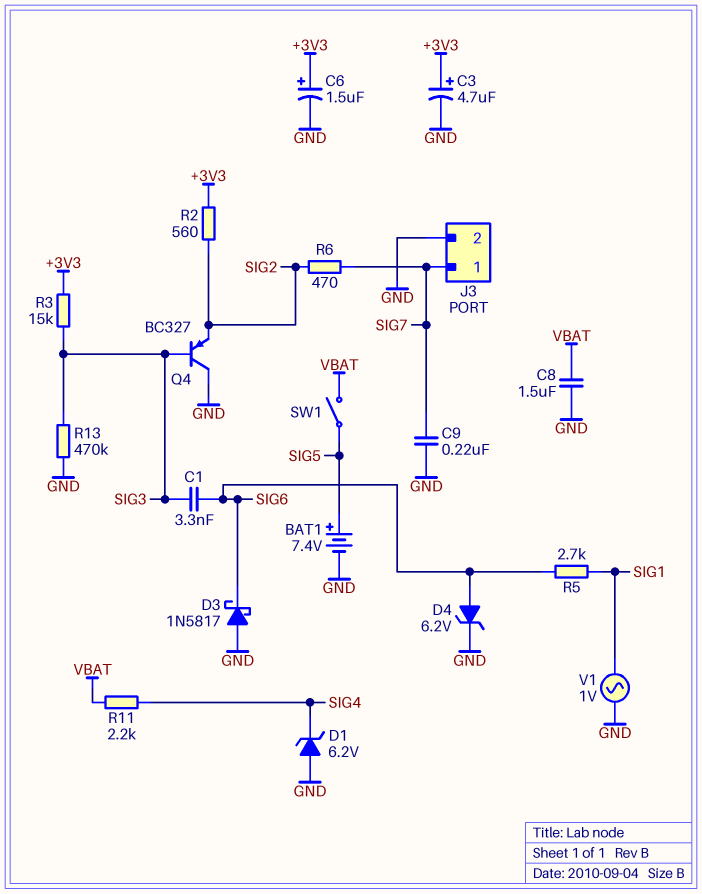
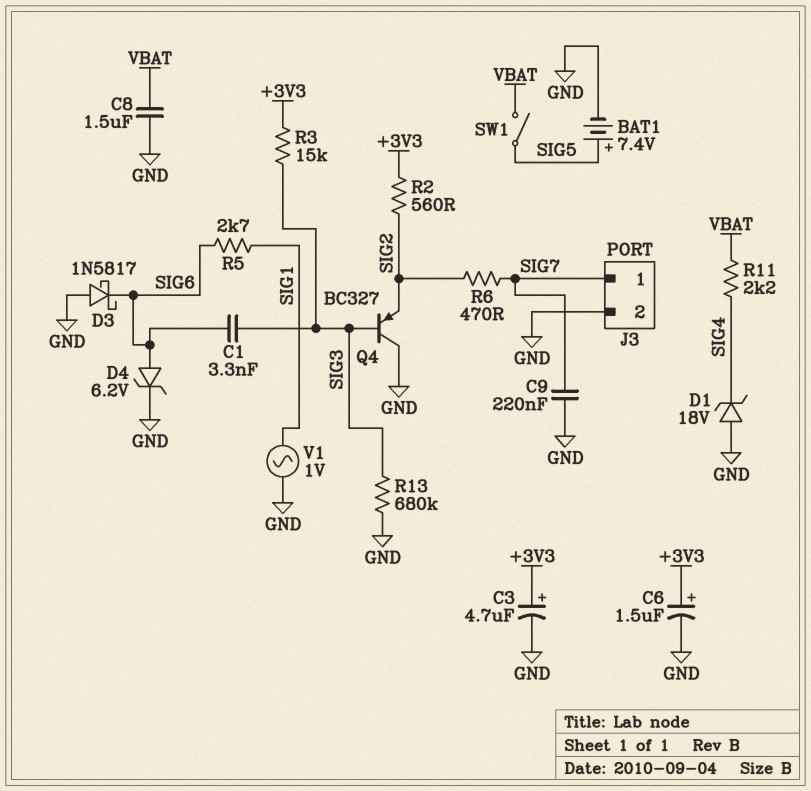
D1: zener 6.2V (A GND, K SIG4) -> zener 18V (A GND, K SIG4)
R13: 470k (GND, SIG3) -> 680k (GND, SIG3)

